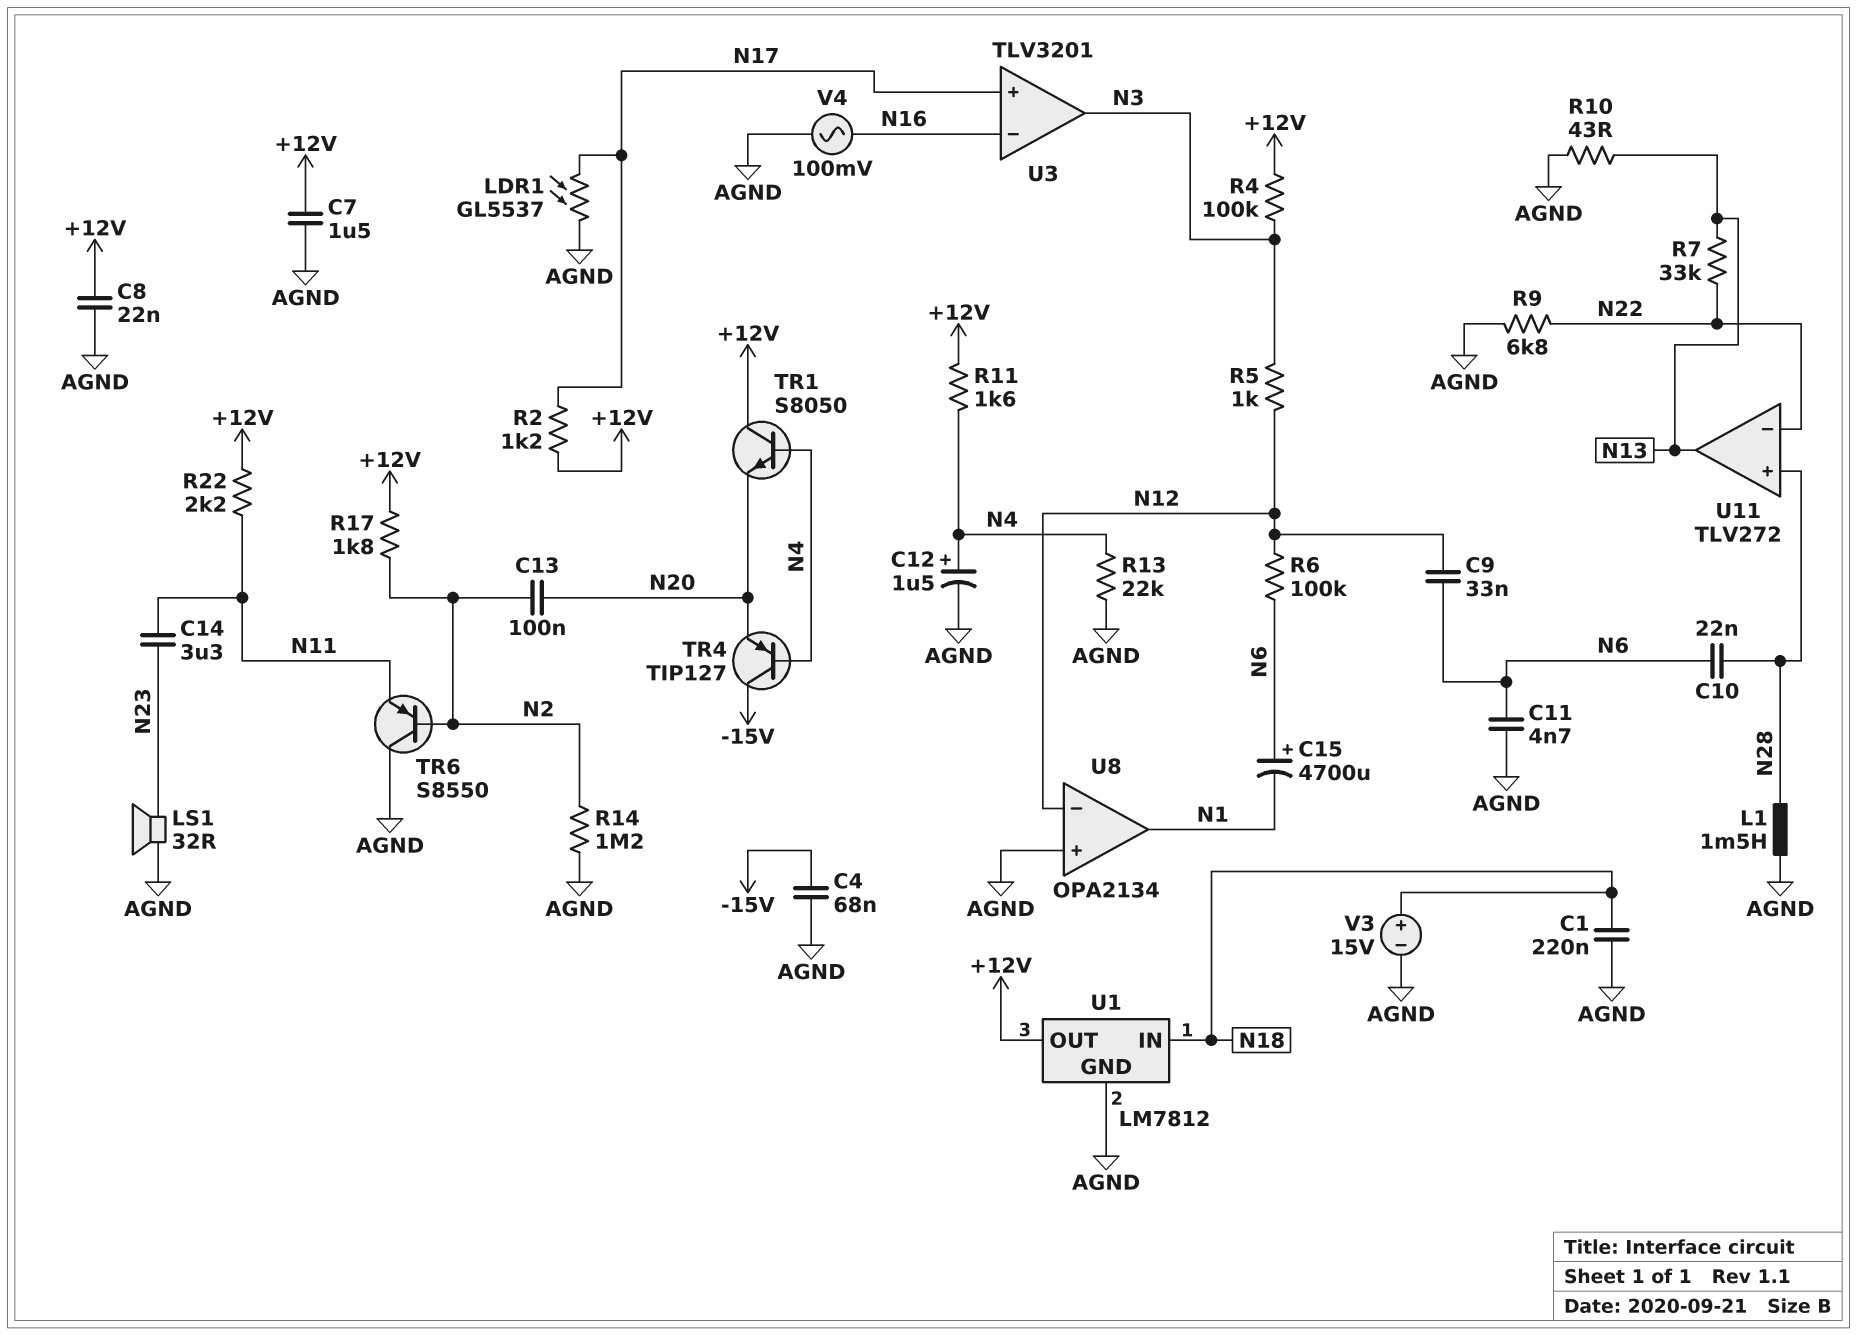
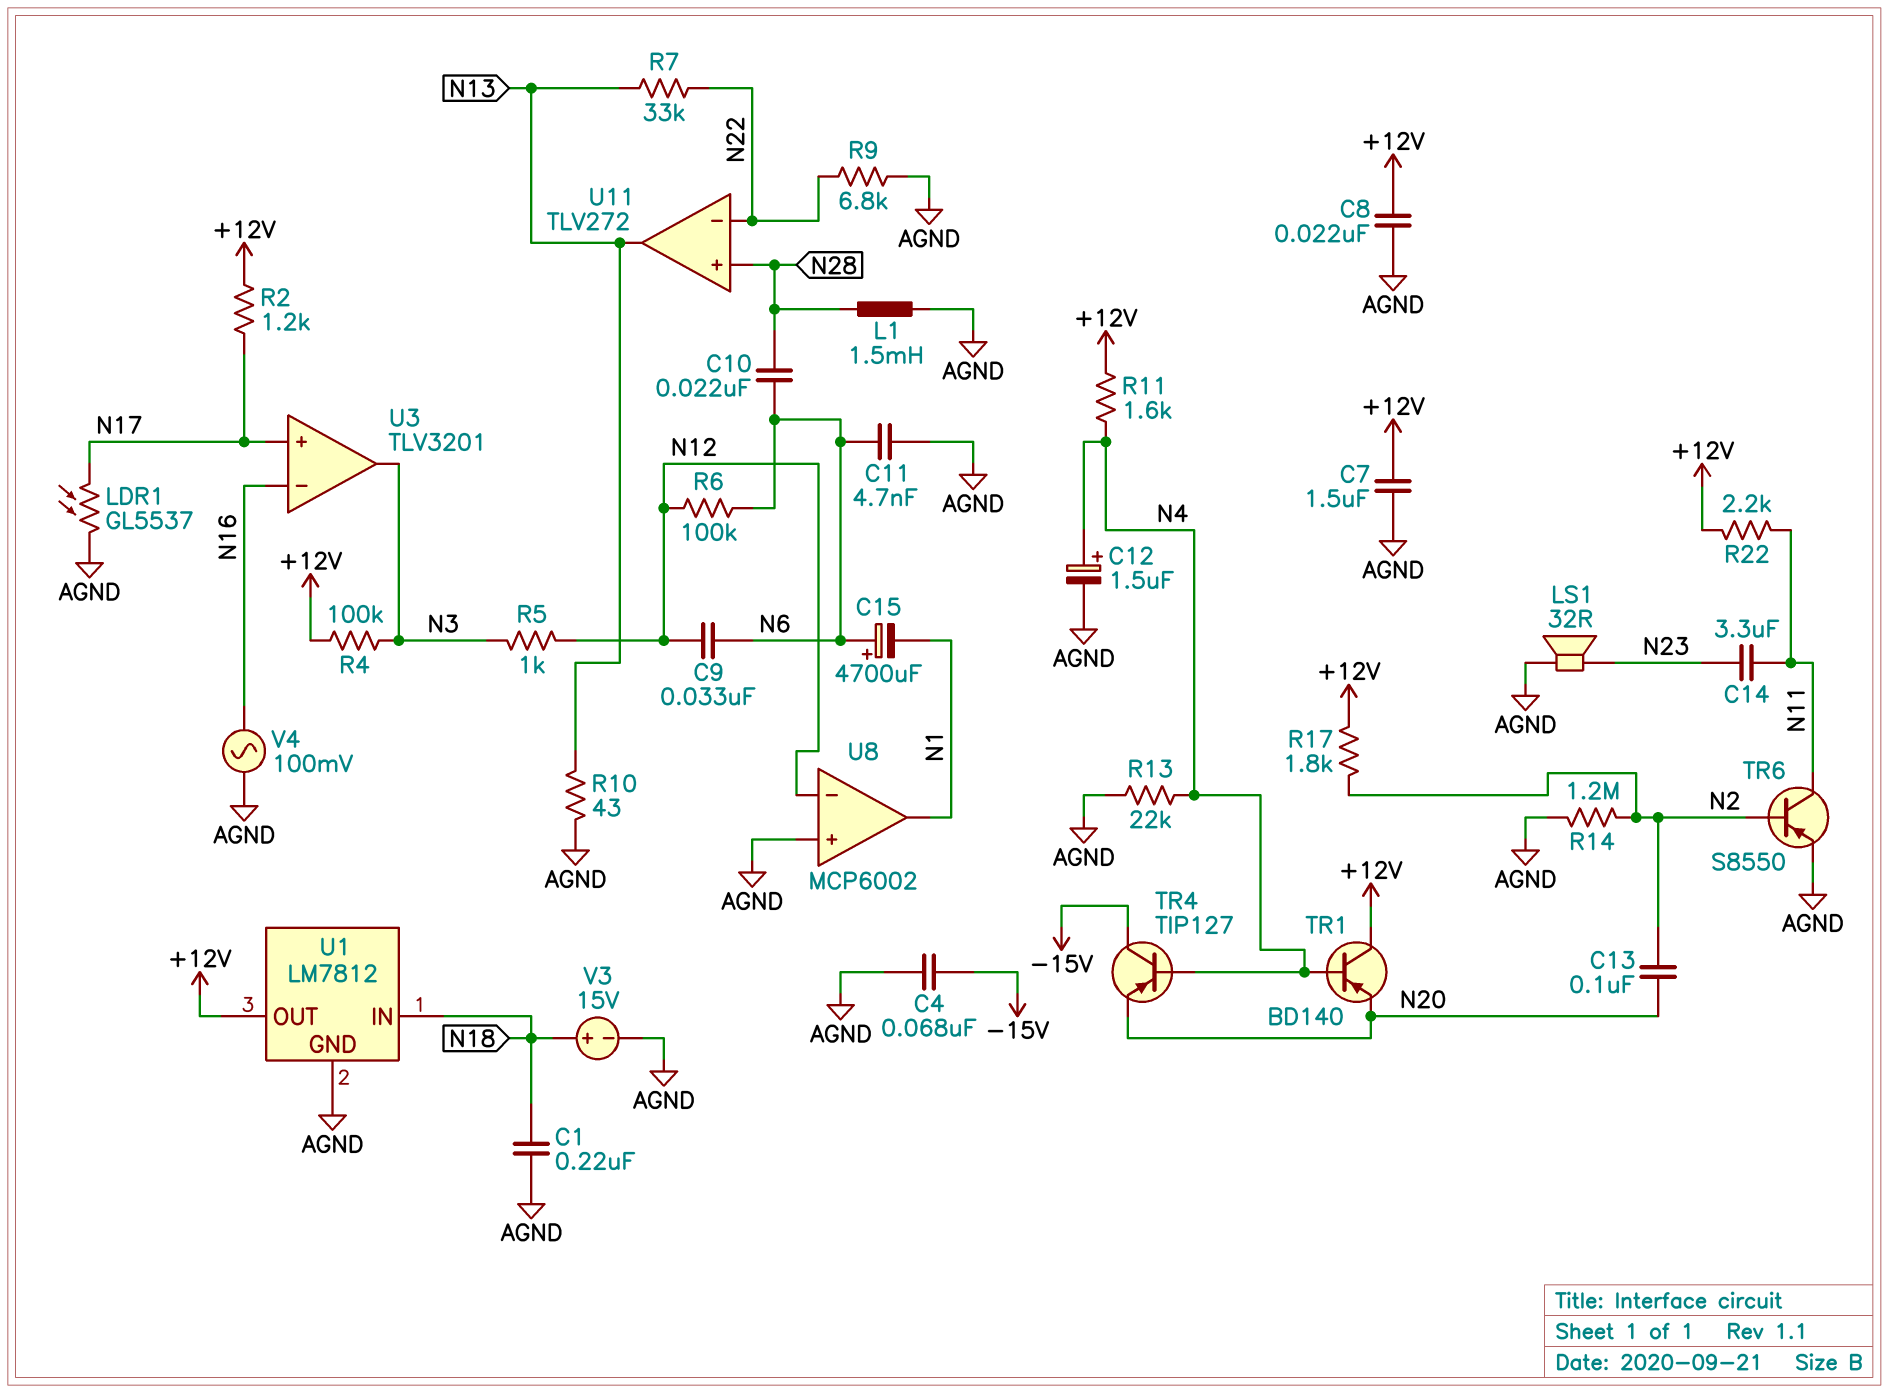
TR1: NPN S8050 (B N4, C +12V, E N20) -> PNP BD140 (B N4, C +12V, E N20)
TR6: PNP S8550 (B N2, C AGND, E N11) -> PNP S8550 (B N2, C N11, E AGND)
U8: OPA2134 -> MCP6002

